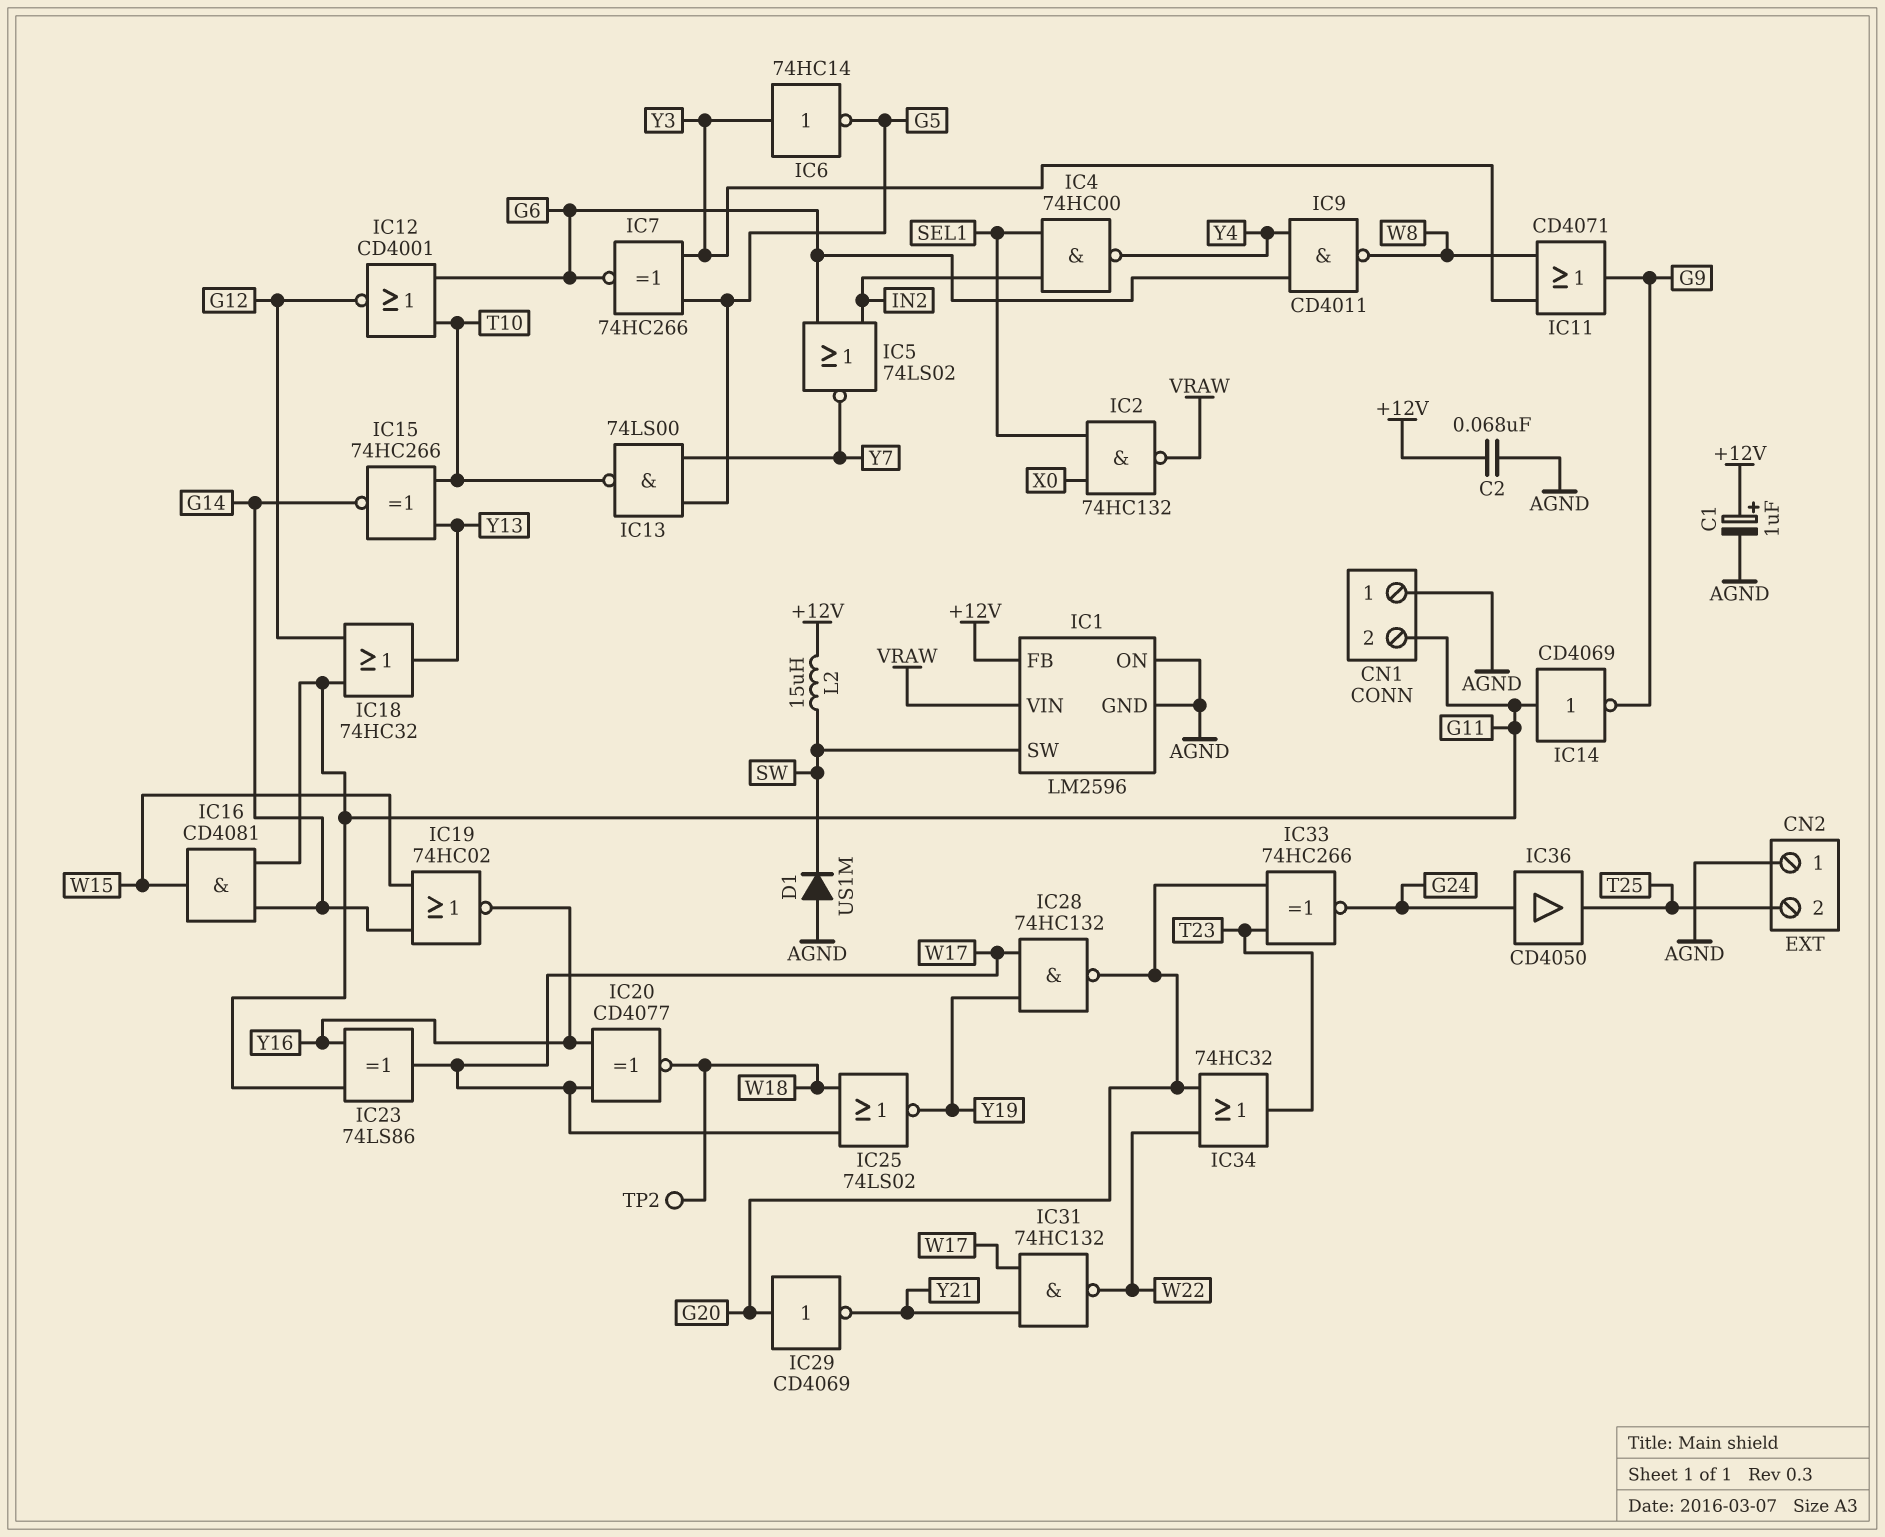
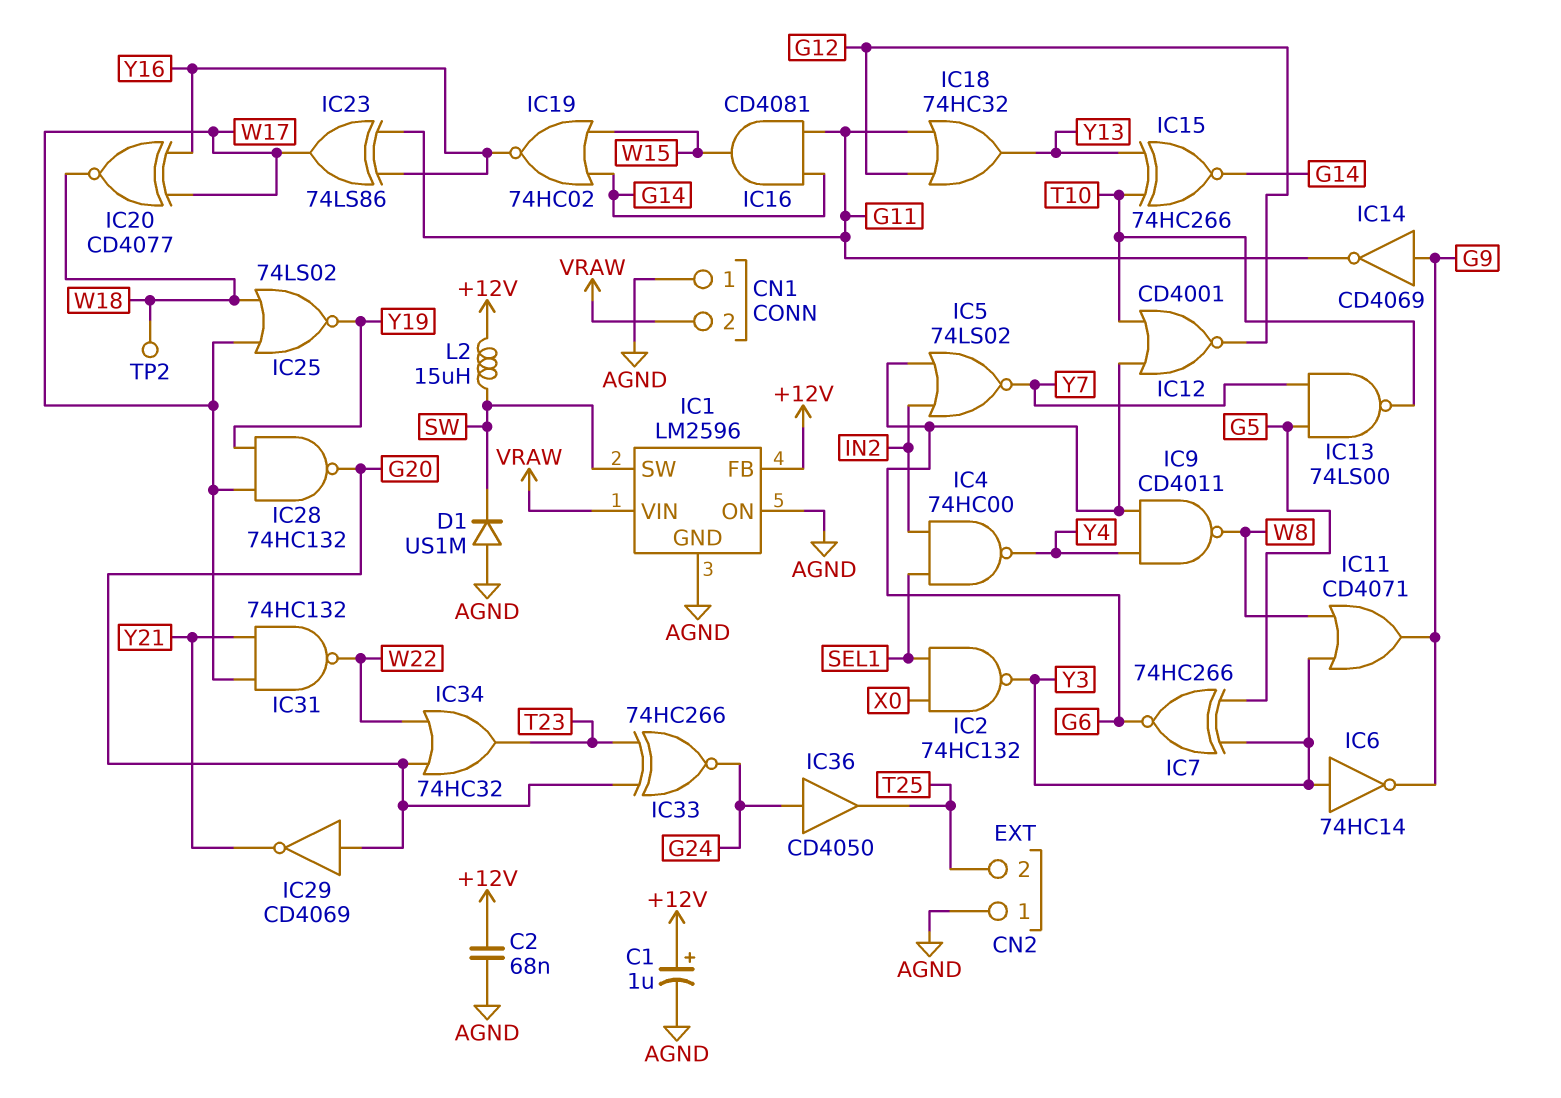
CN1 pin 2: G11 -> VRAW
IC2: NAND 74HC132 (in SEL1, in X0, out VRAW) -> NAND 74HC132 (in SEL1, in X0, out Y3)
IC6: NOT 74HC14 (in Y3, out G5) -> NOT 74HC14 (in Y3, out G9)
IC14: NOT CD4069 (in G11, out G9) -> NOT CD4069 (in G9, out G11)

